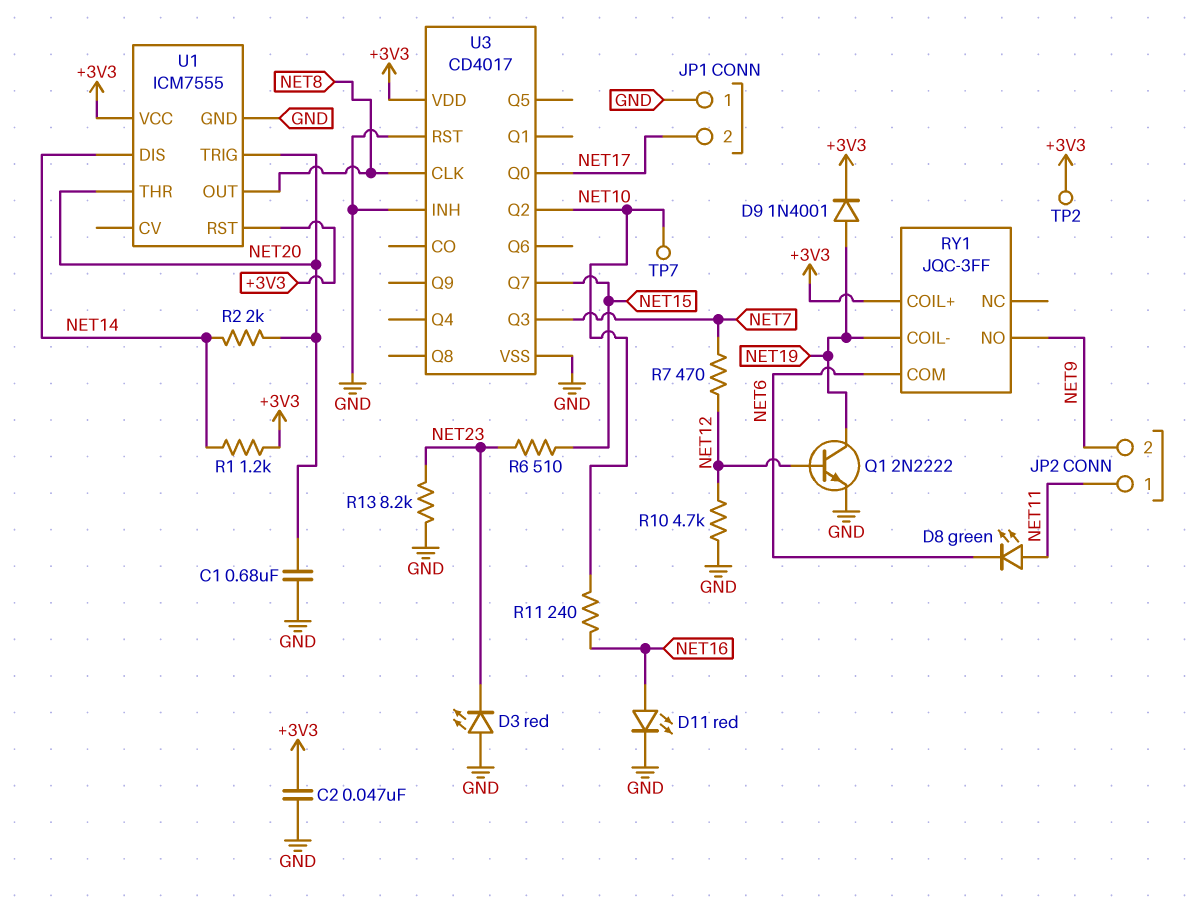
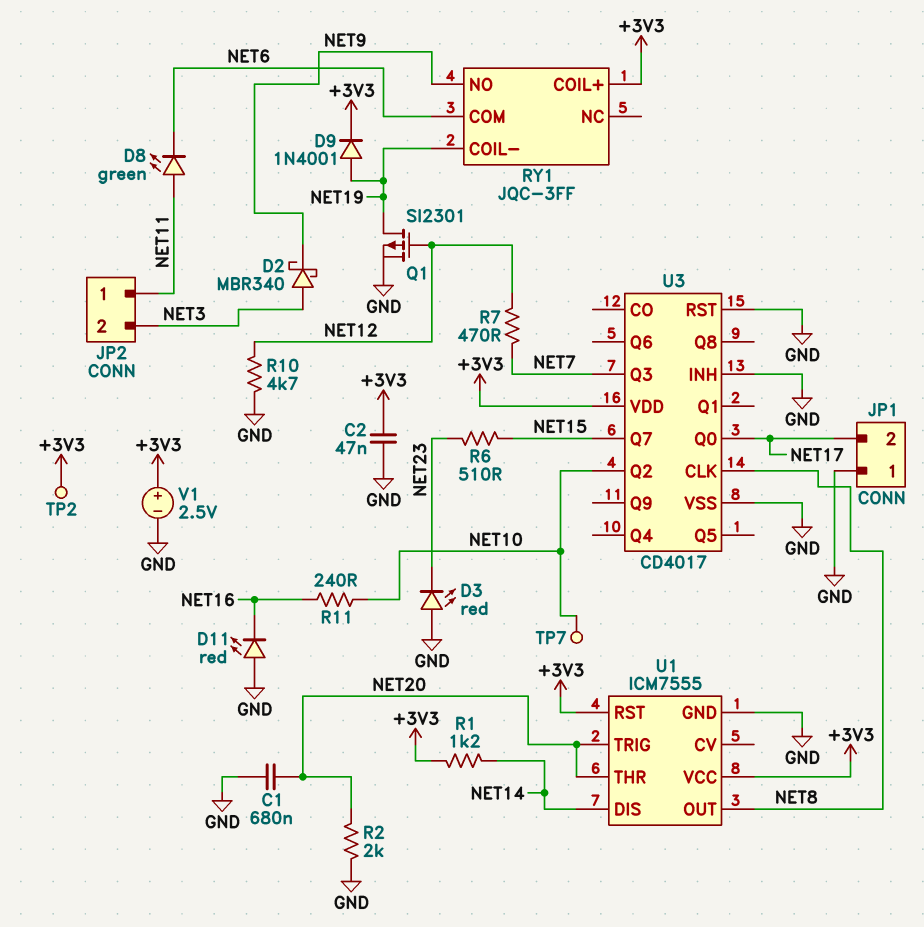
D2: none -> schottky MBR340 (A NET3, K NET9)
D11: LED red (A NET16, K GND) -> LED red (A GND, K NET16)
JP2 pin 2: NET9 -> NET3
Q1: NPN 2N2222 (B NET12, C NET19, E GND) -> PMOS SI2301 (G NET12, D NET19, S GND)
R2: 2k (NET14, NET20) -> 2k (GND, NET20)
R13: 8.2k (GND, NET23) -> none
V1: none -> 2.5V (plus +3V3, minus GND)

